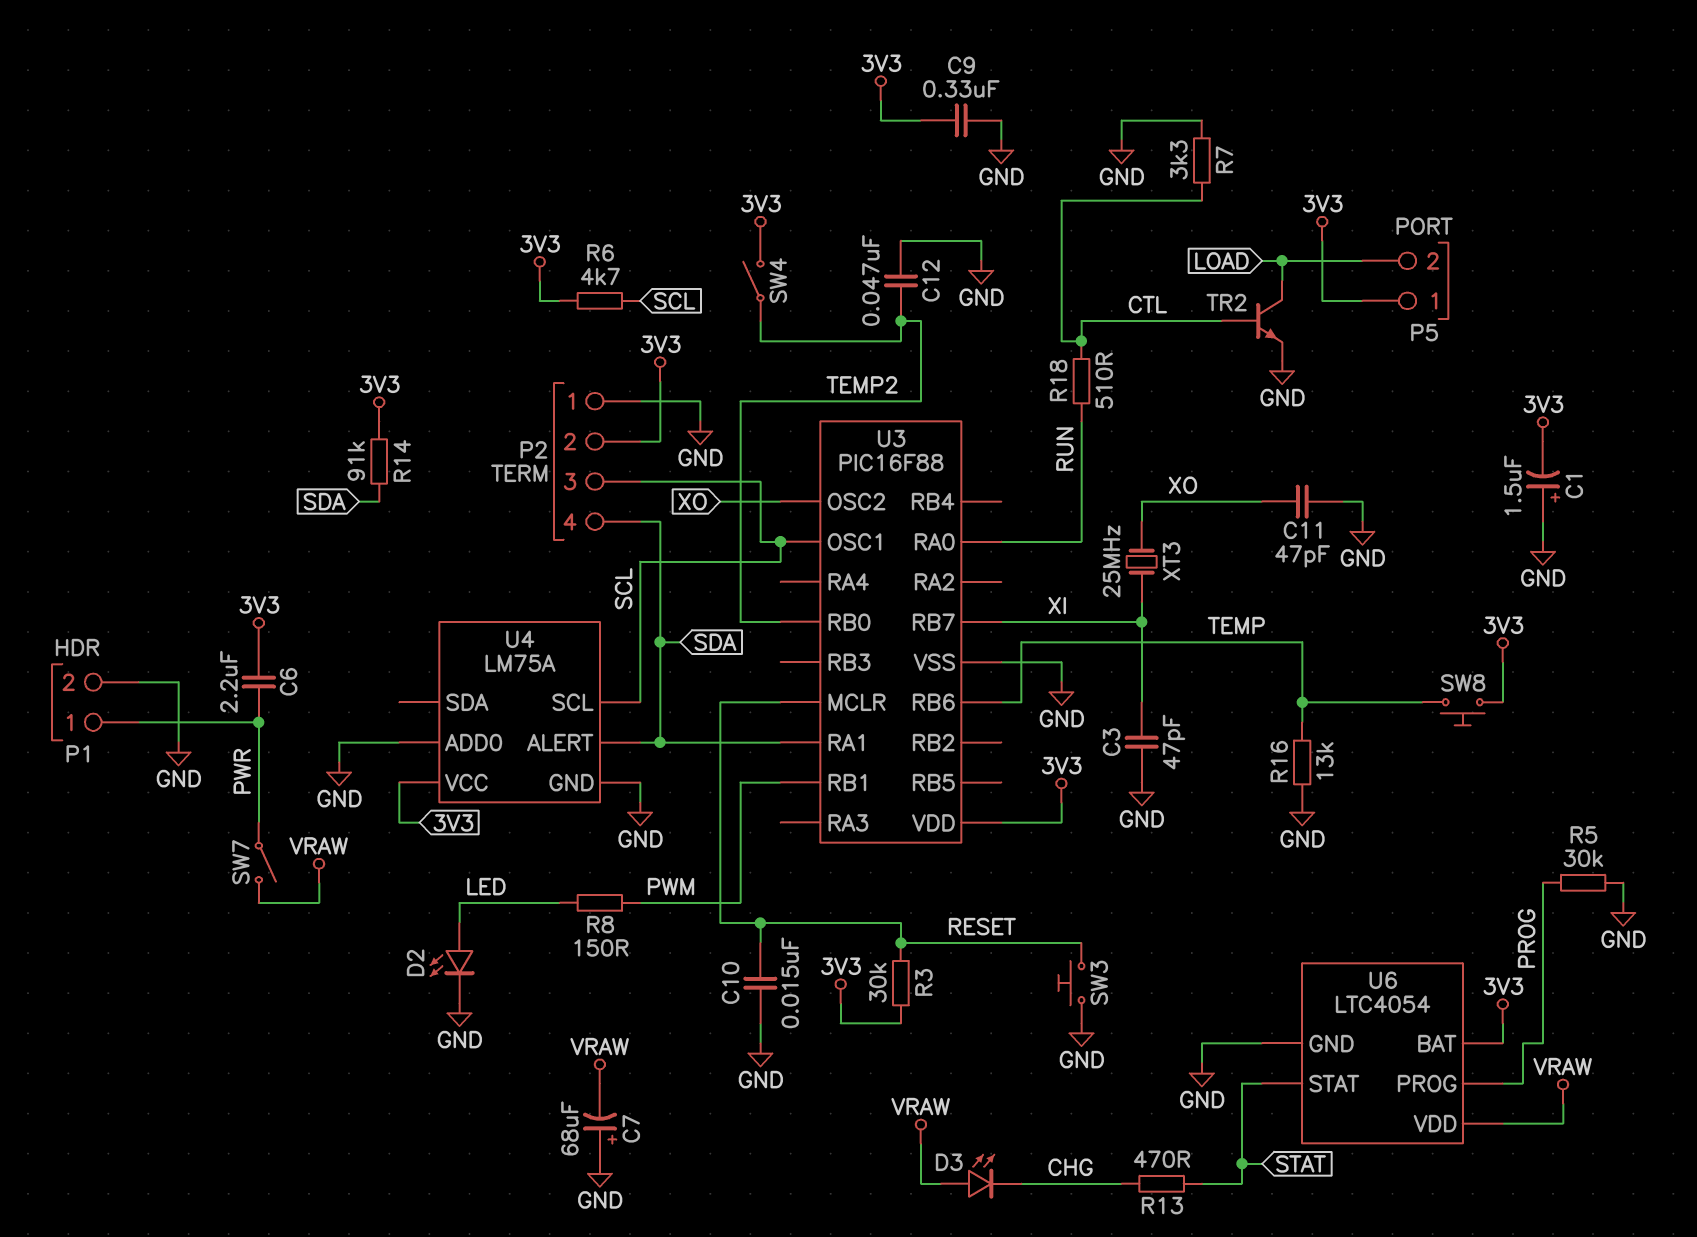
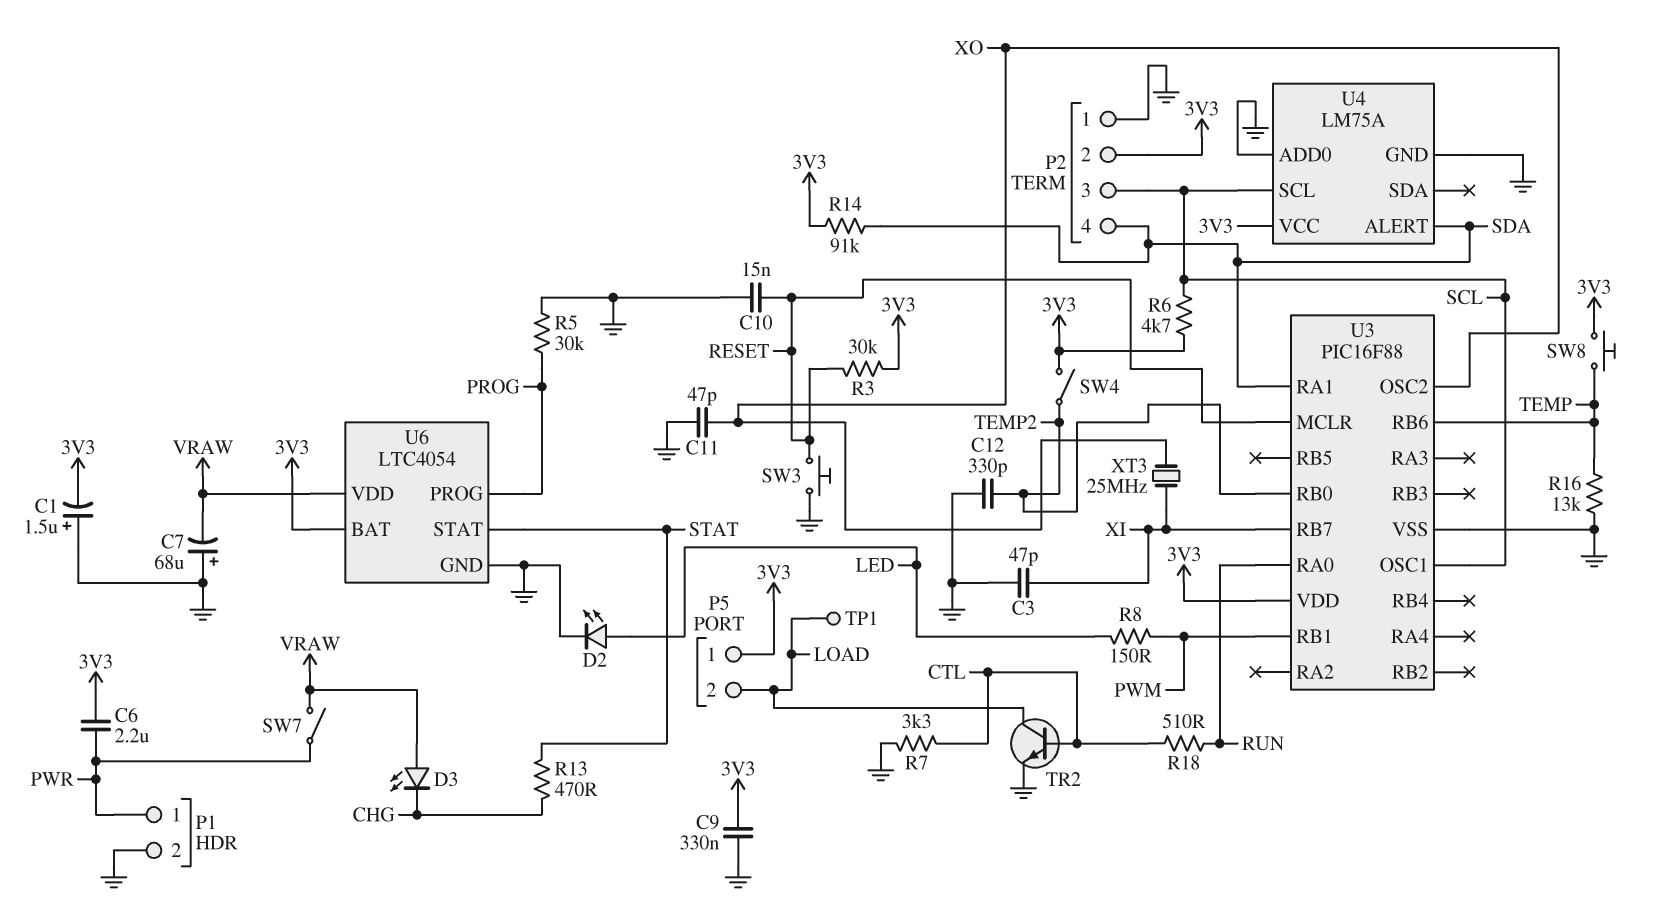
C12: 47nF (GND, TEMP2) -> 330pF (GND, TEMP2)
TP1: none -> test point (LOAD)

